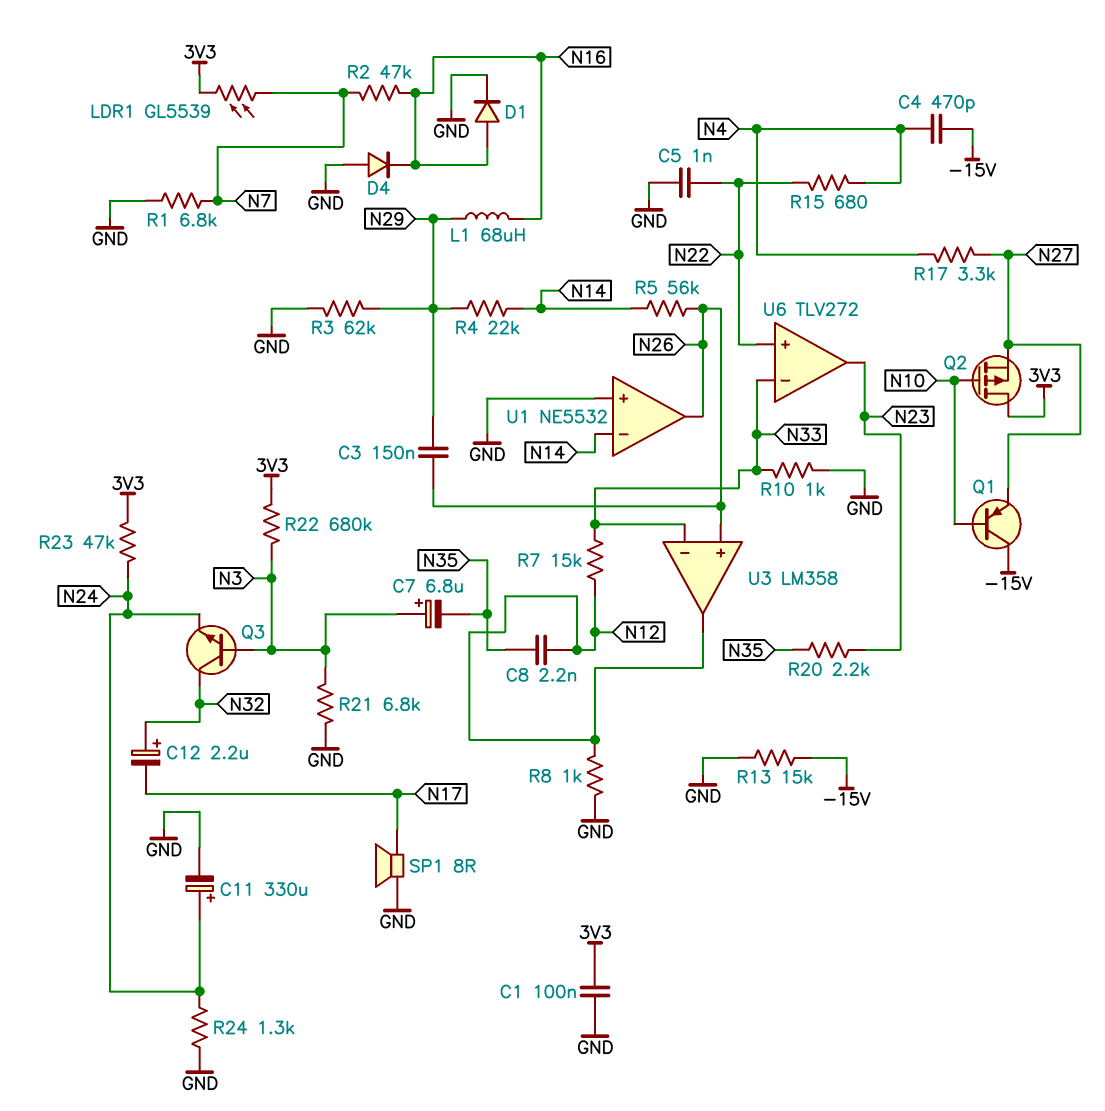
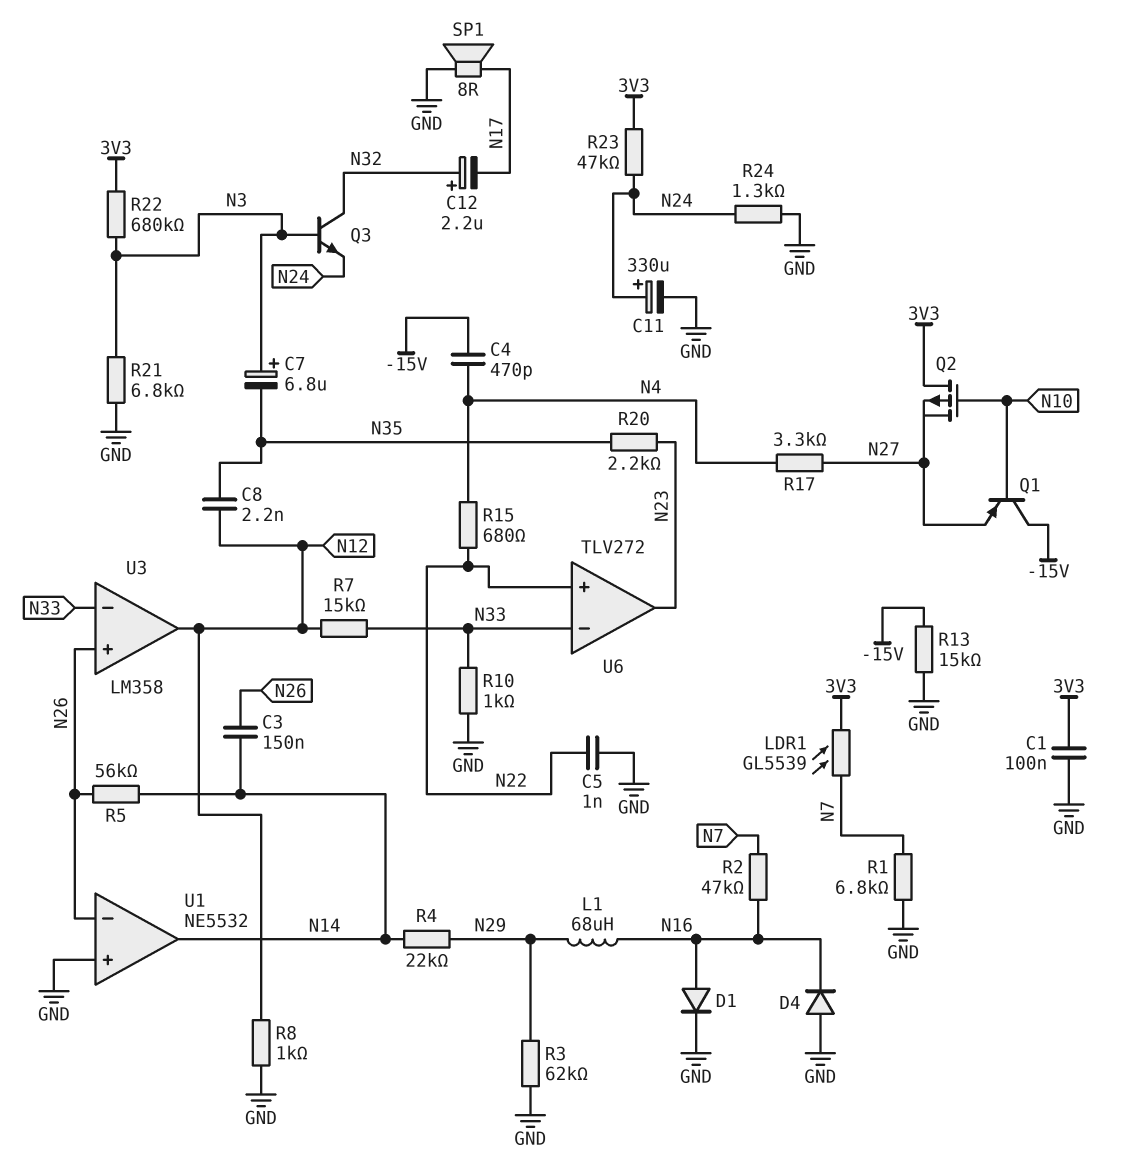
C3: 150nF (N26, N29) -> 150nF (N14, N26)
U1 pin in-: N14 -> N26
U1 pin out: N26 -> N14

